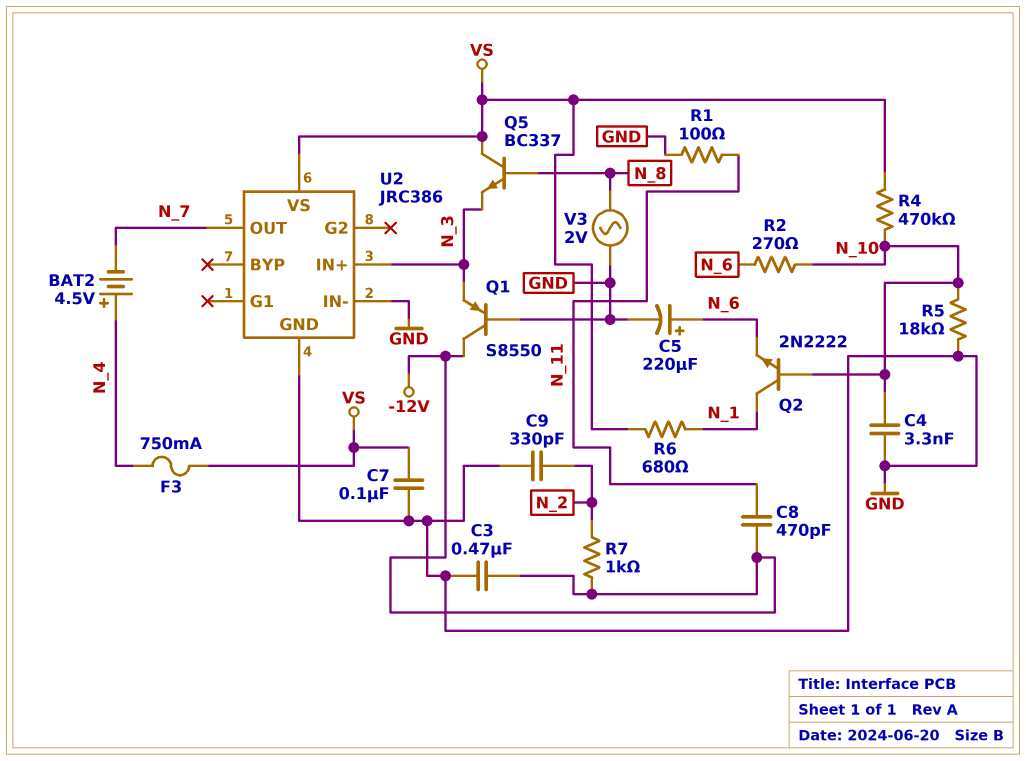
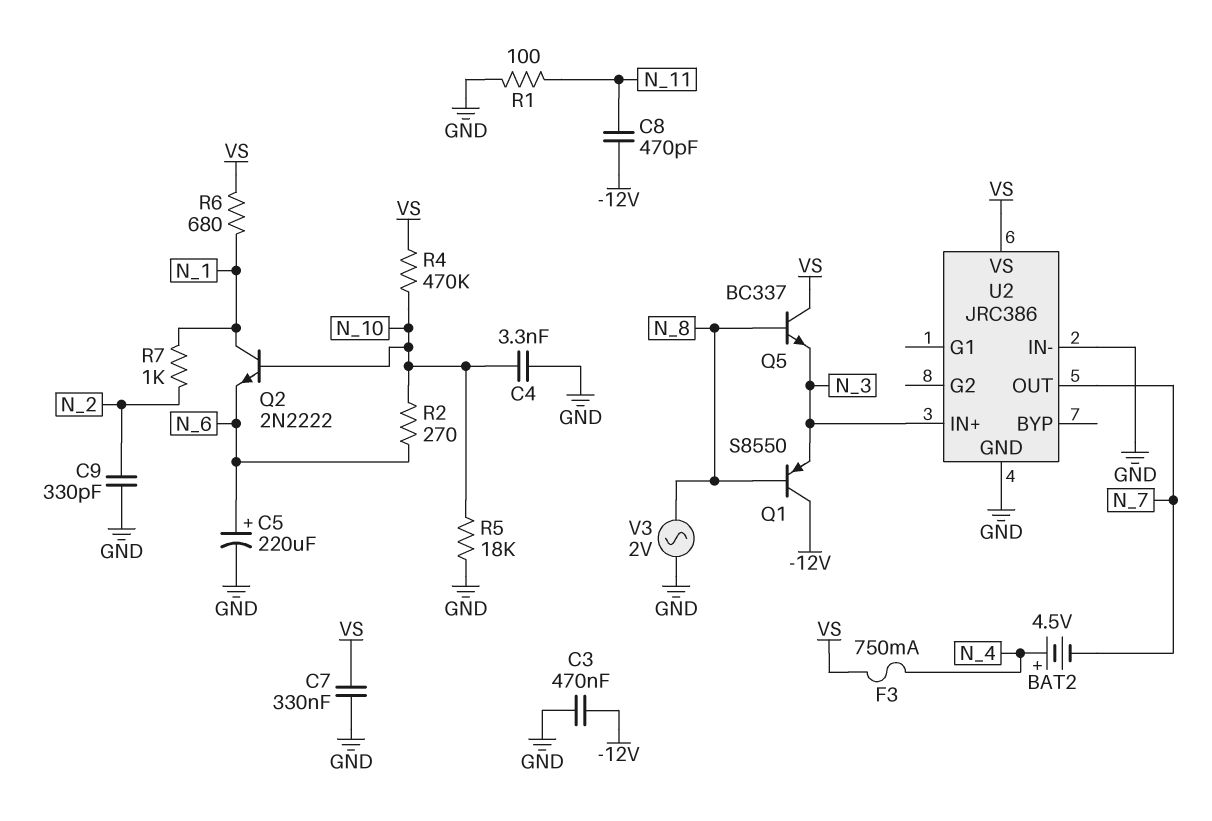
C7: 100nF (GND, VS) -> 330nF (GND, VS)
Q1: PNP S8550 (B GND, C -12V, E N_3) -> PNP S8550 (B N_8, C -12V, E N_3)
R7: 1k (-12V, N_2) -> 1k (N_1, N_2)

